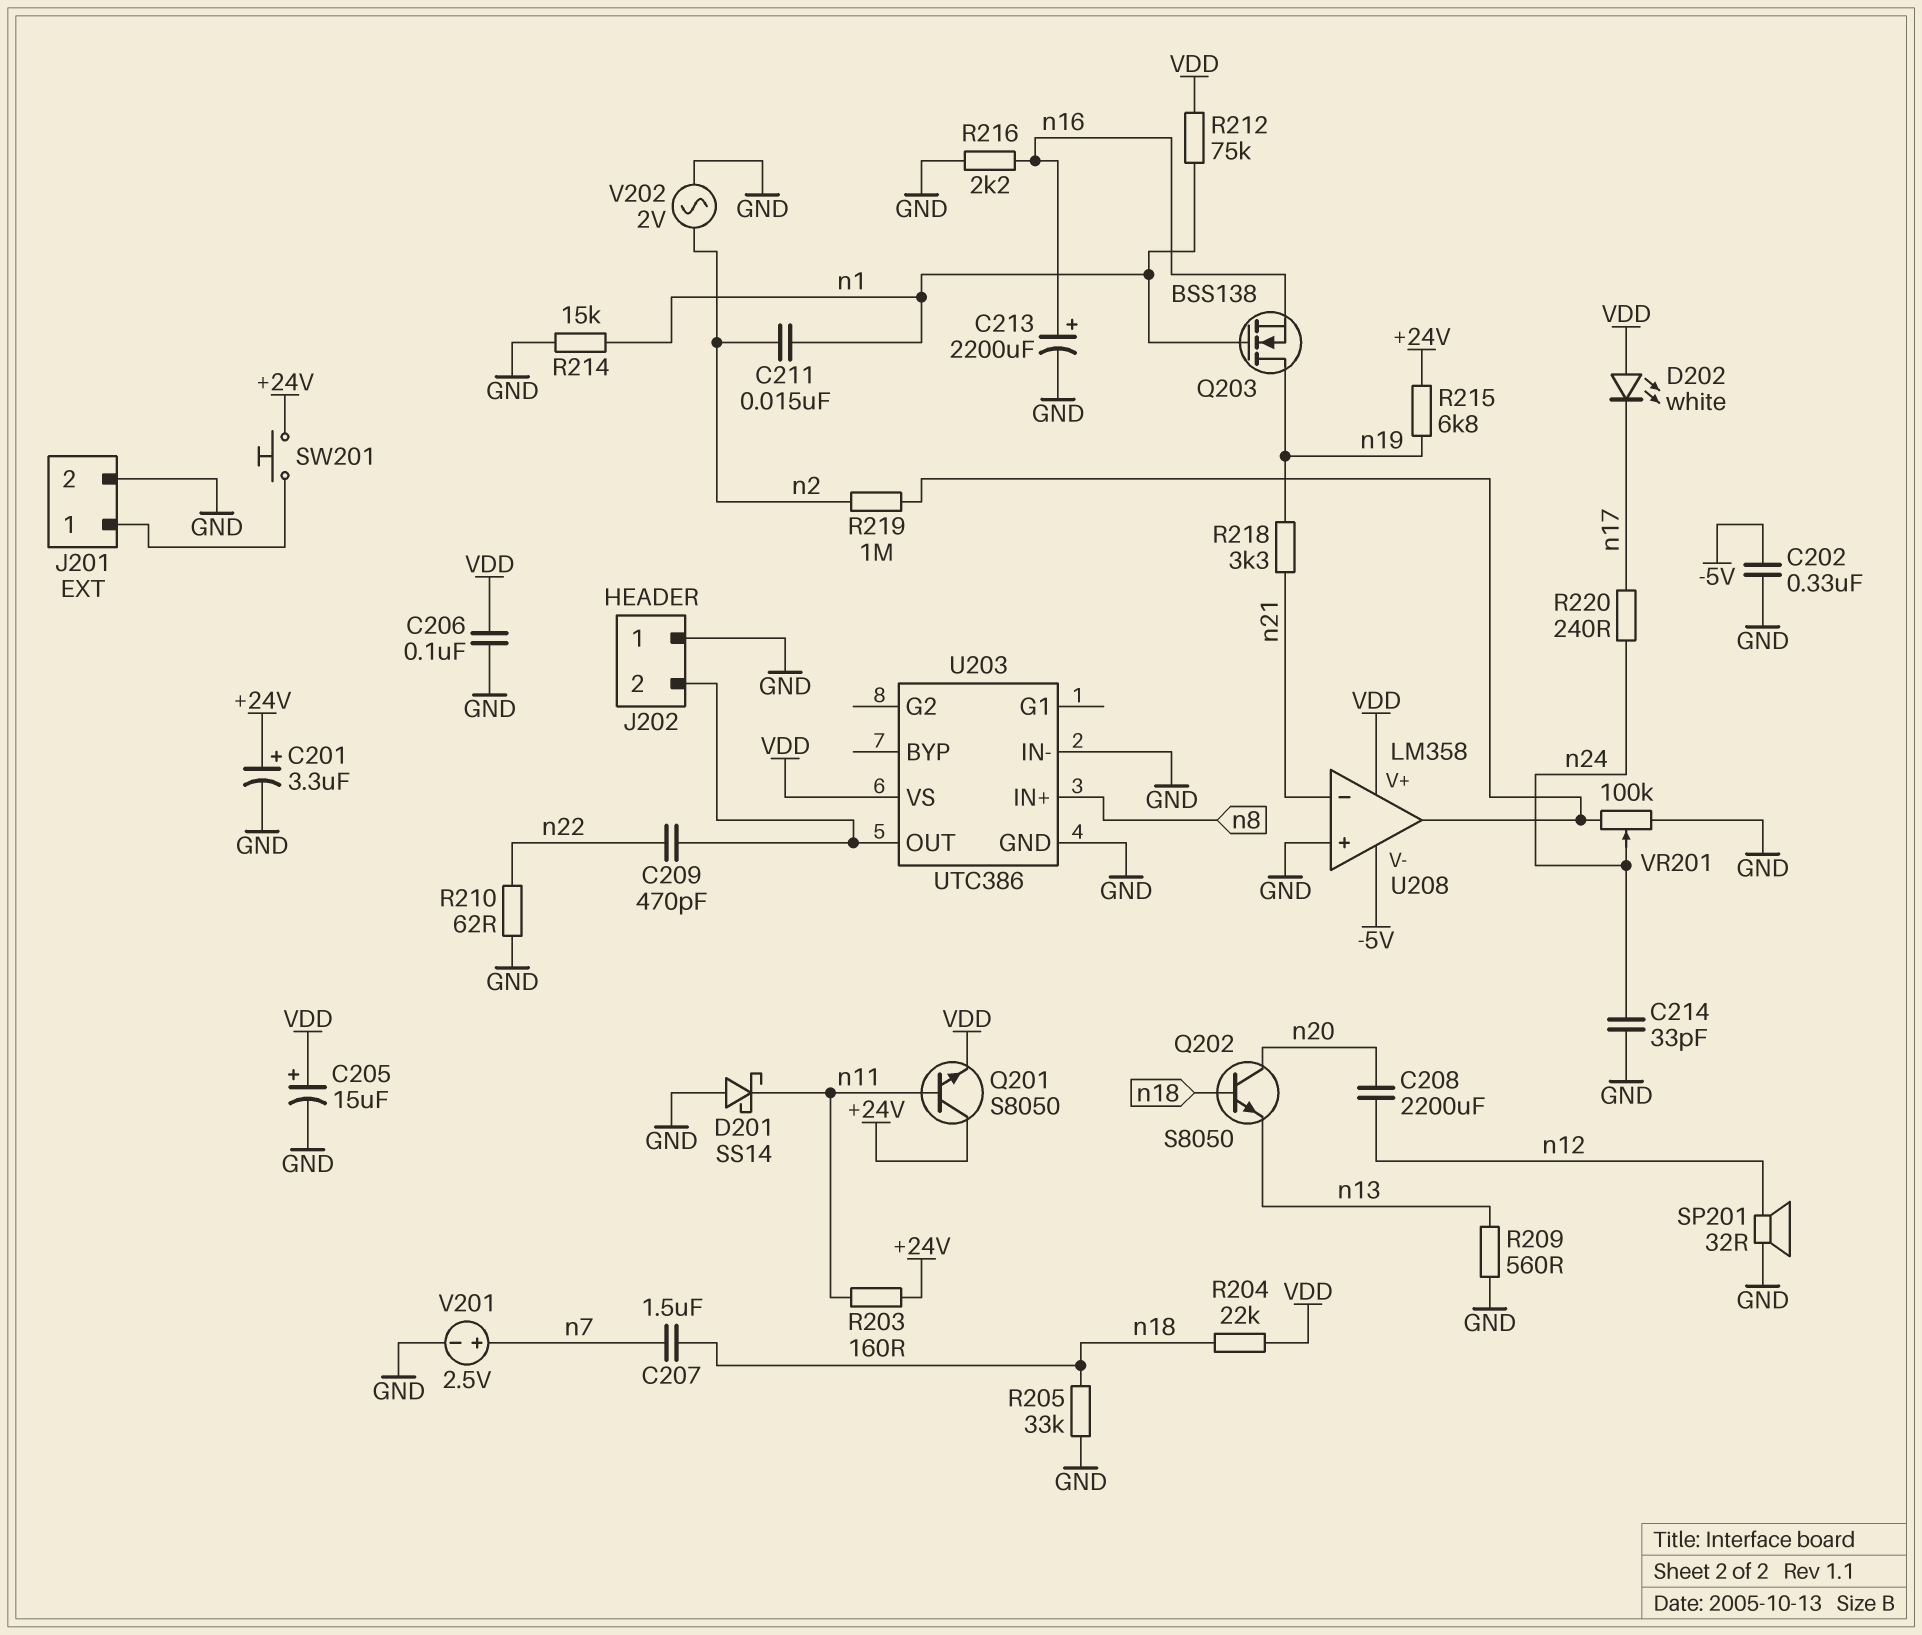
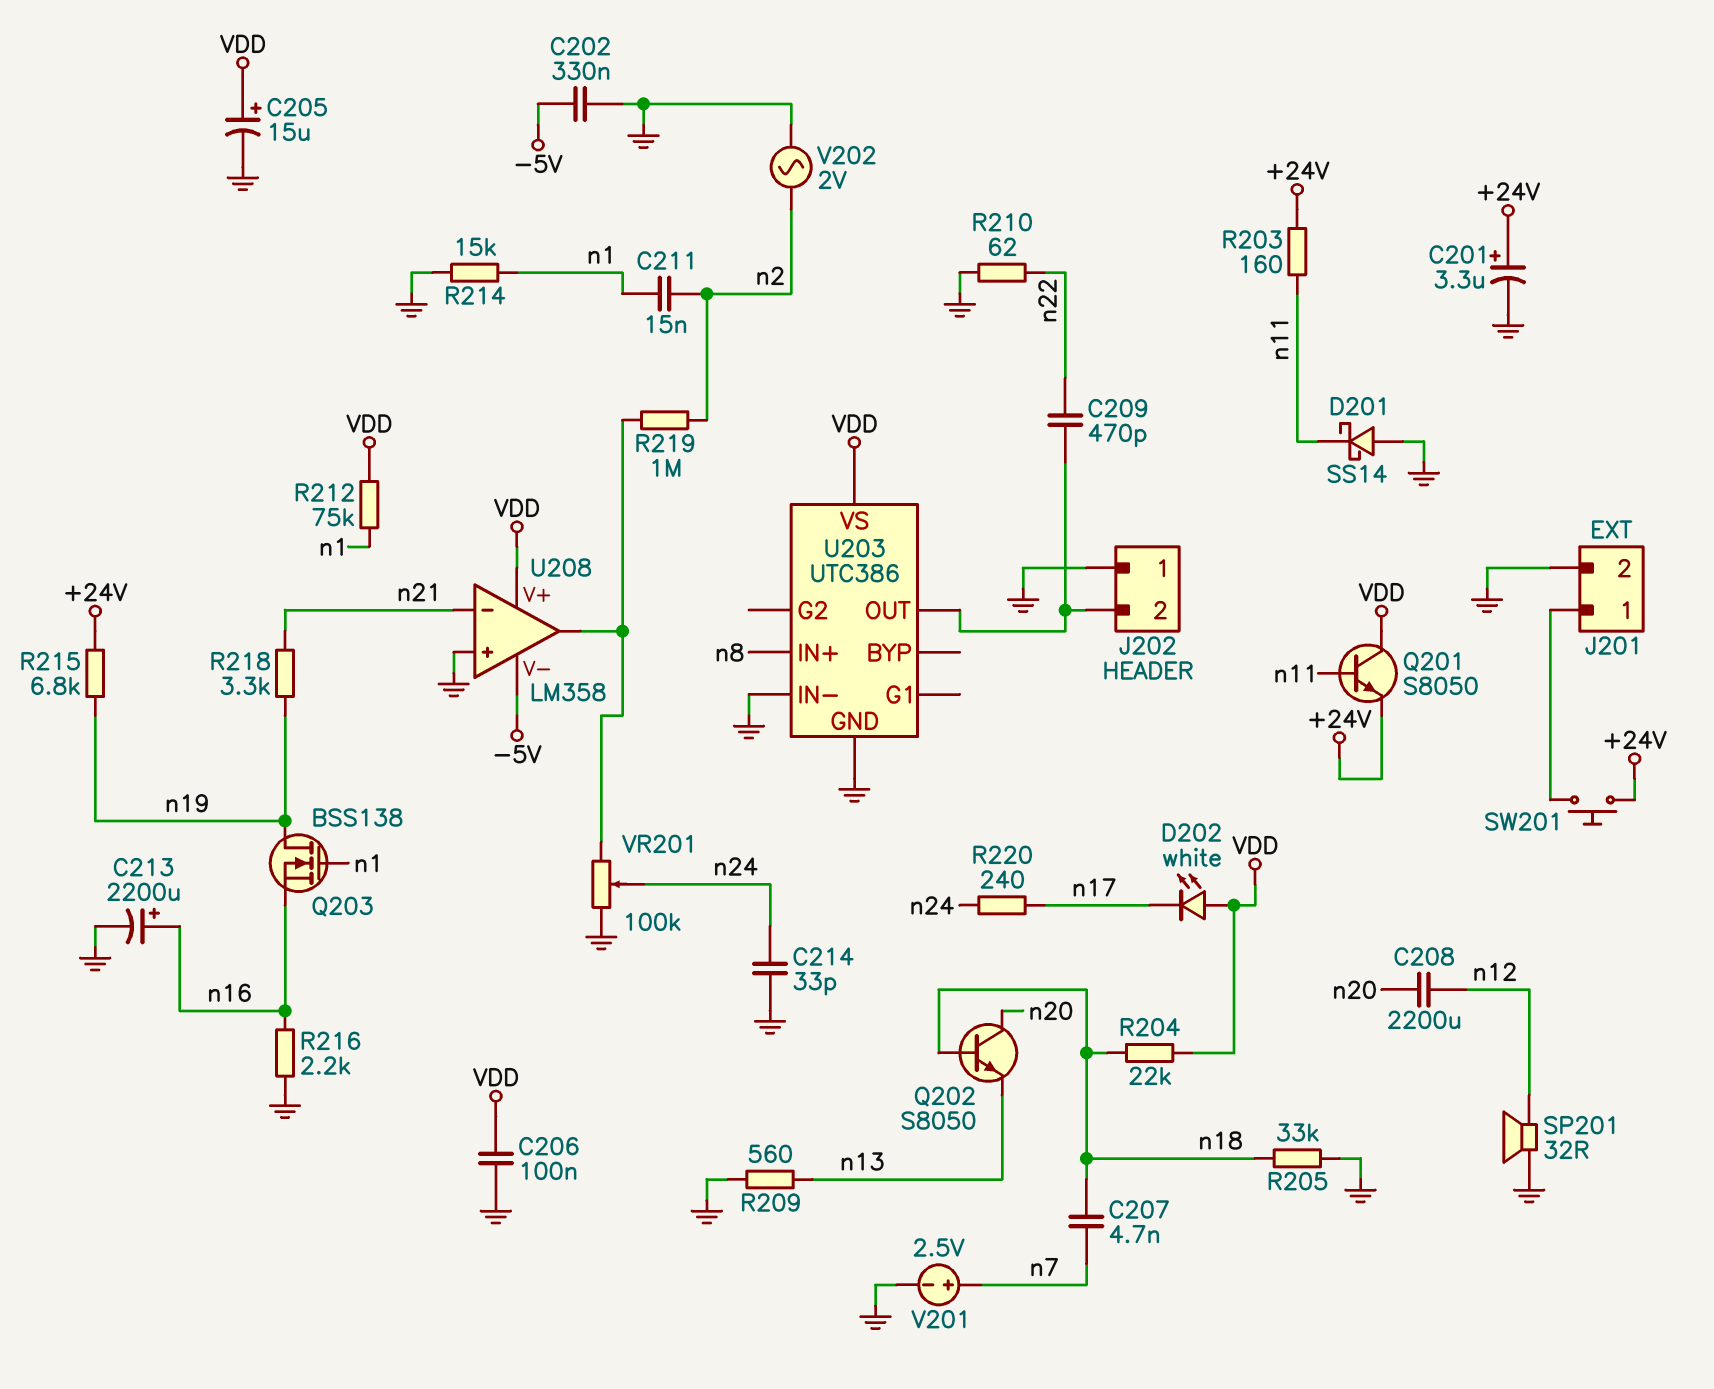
C207: 1.5uF (n7, n18) -> 4.7nF (n7, n18)
Q201: NPN S8050 (B n11, C +24V, E VDD) -> NPN S8050 (B n11, C VDD, E +24V)

